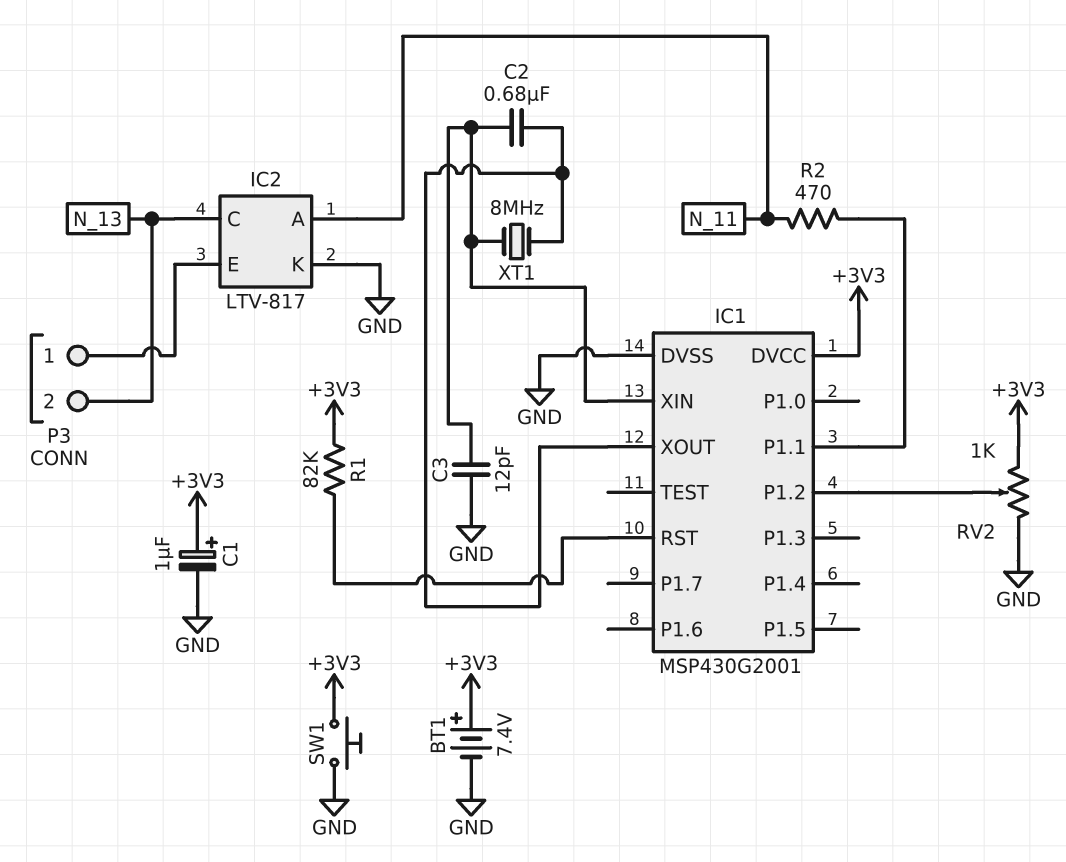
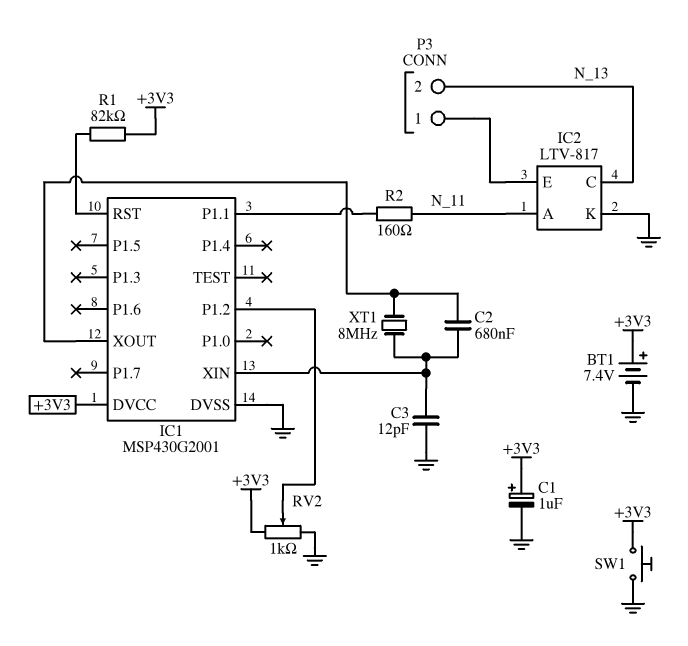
R2: 470 (IC1/P1.1, N_11) -> 160 (IC1/P1.1, N_11)

